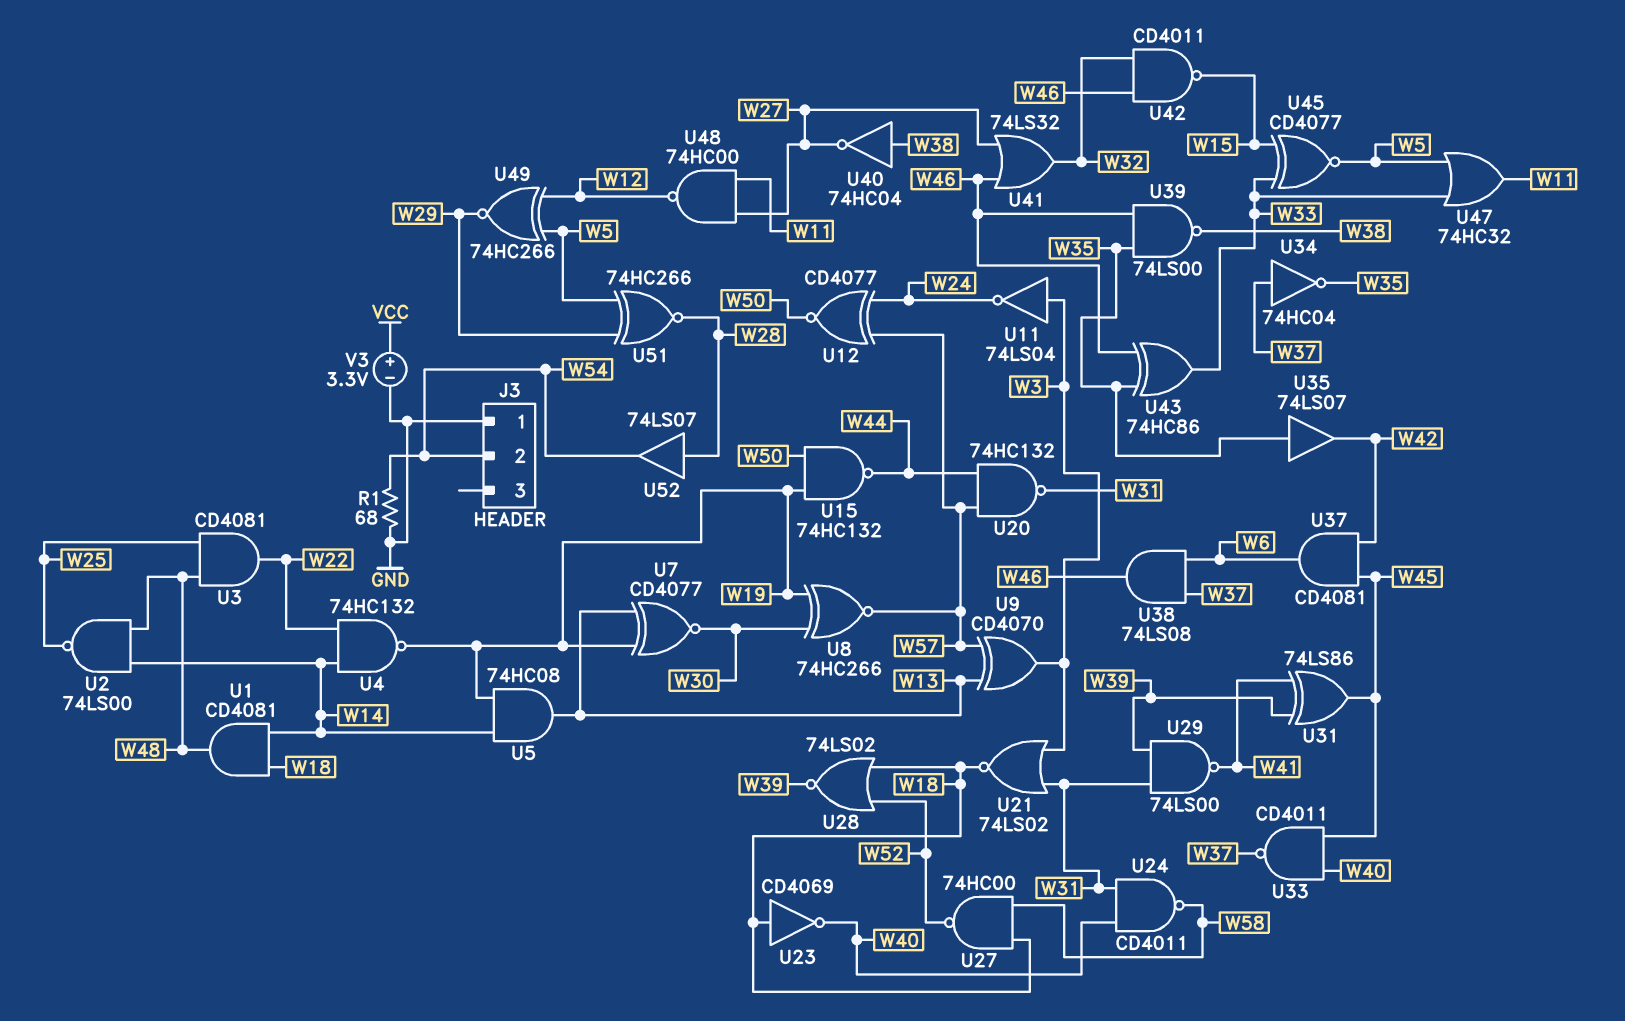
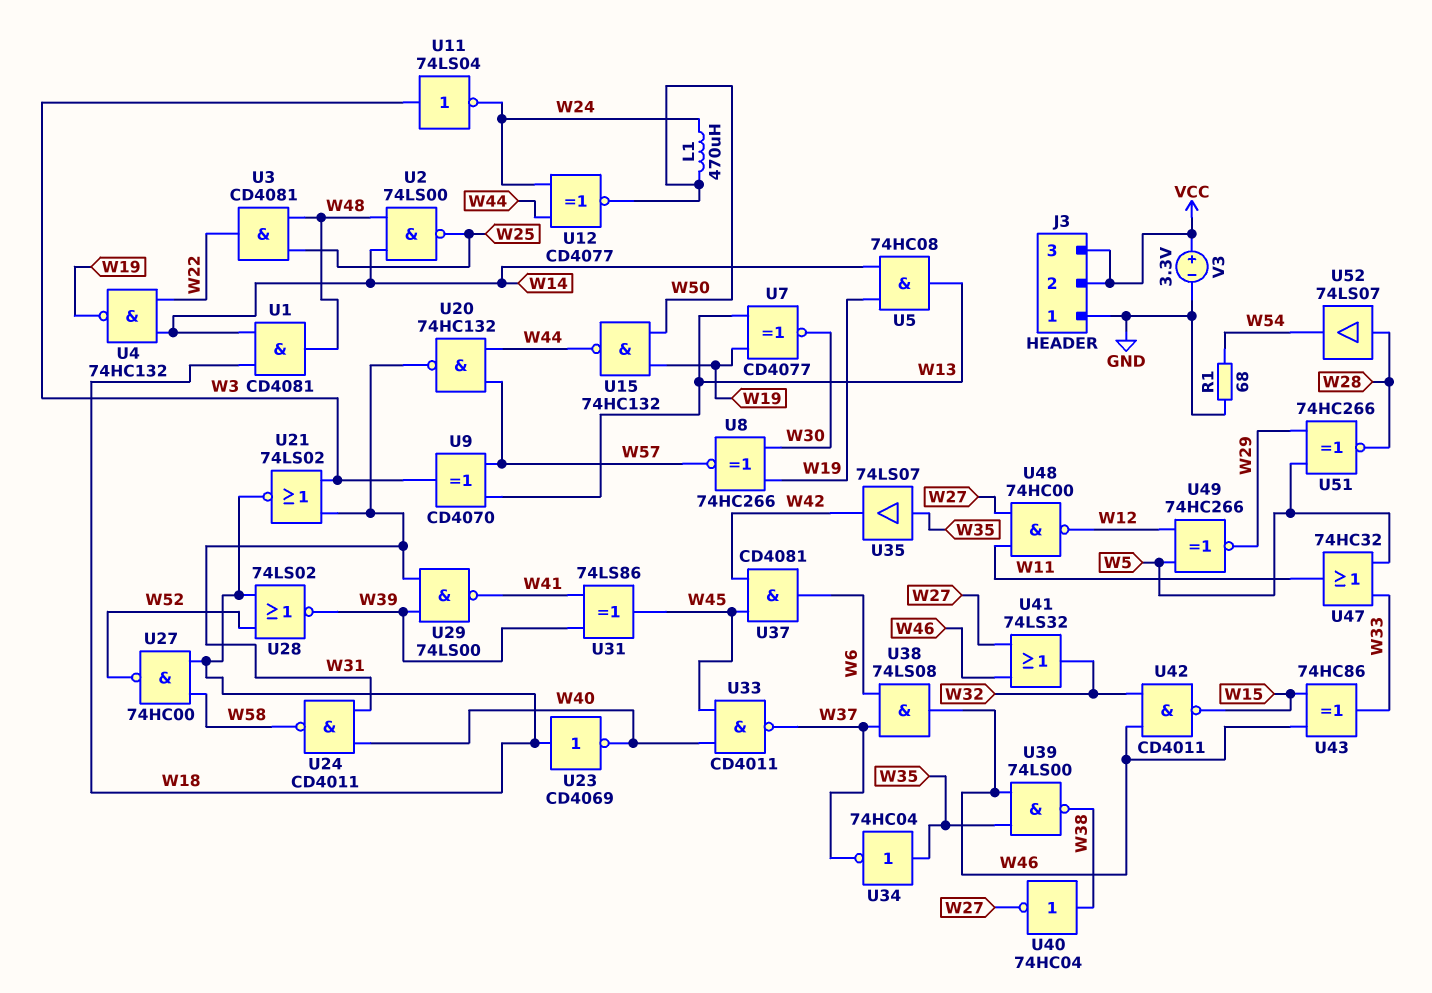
J3 pin 2: W54 -> VCC
J3 pin 3: none -> VCC
L1: none -> 470uH (W24, W50)
U12: XNOR CD4077 (in W24, in W57, out W50) -> XNOR CD4077 (in W24, in W44, out W50)
U34: NOT 74HC04 (in W37, out W35) -> NOT 74HC04 (in W35, out W37)
U43: XOR 74HC86 (in W35, in W46, out W33) -> XOR 74HC86 (in W15, in W46, out W33)
U45: XNOR CD4077 (in W15, in W33, out W5) -> none

